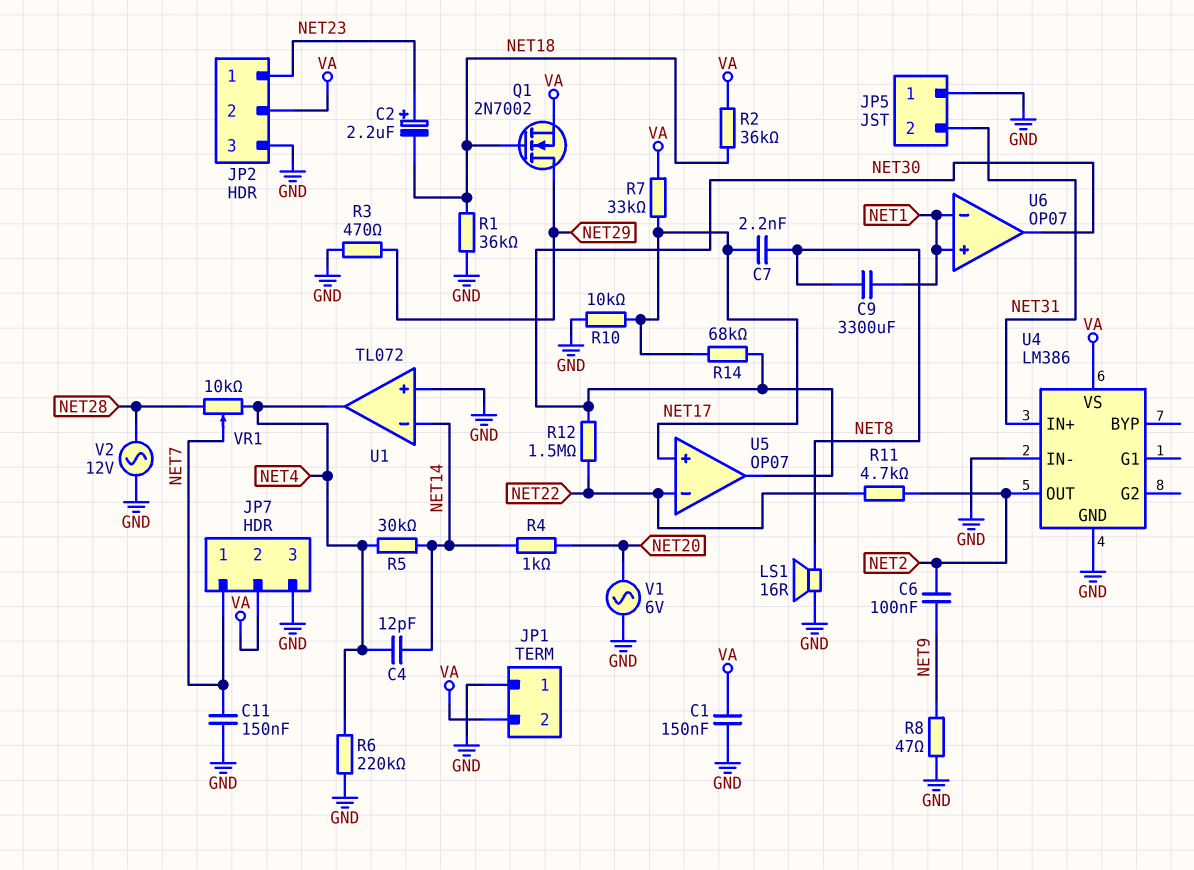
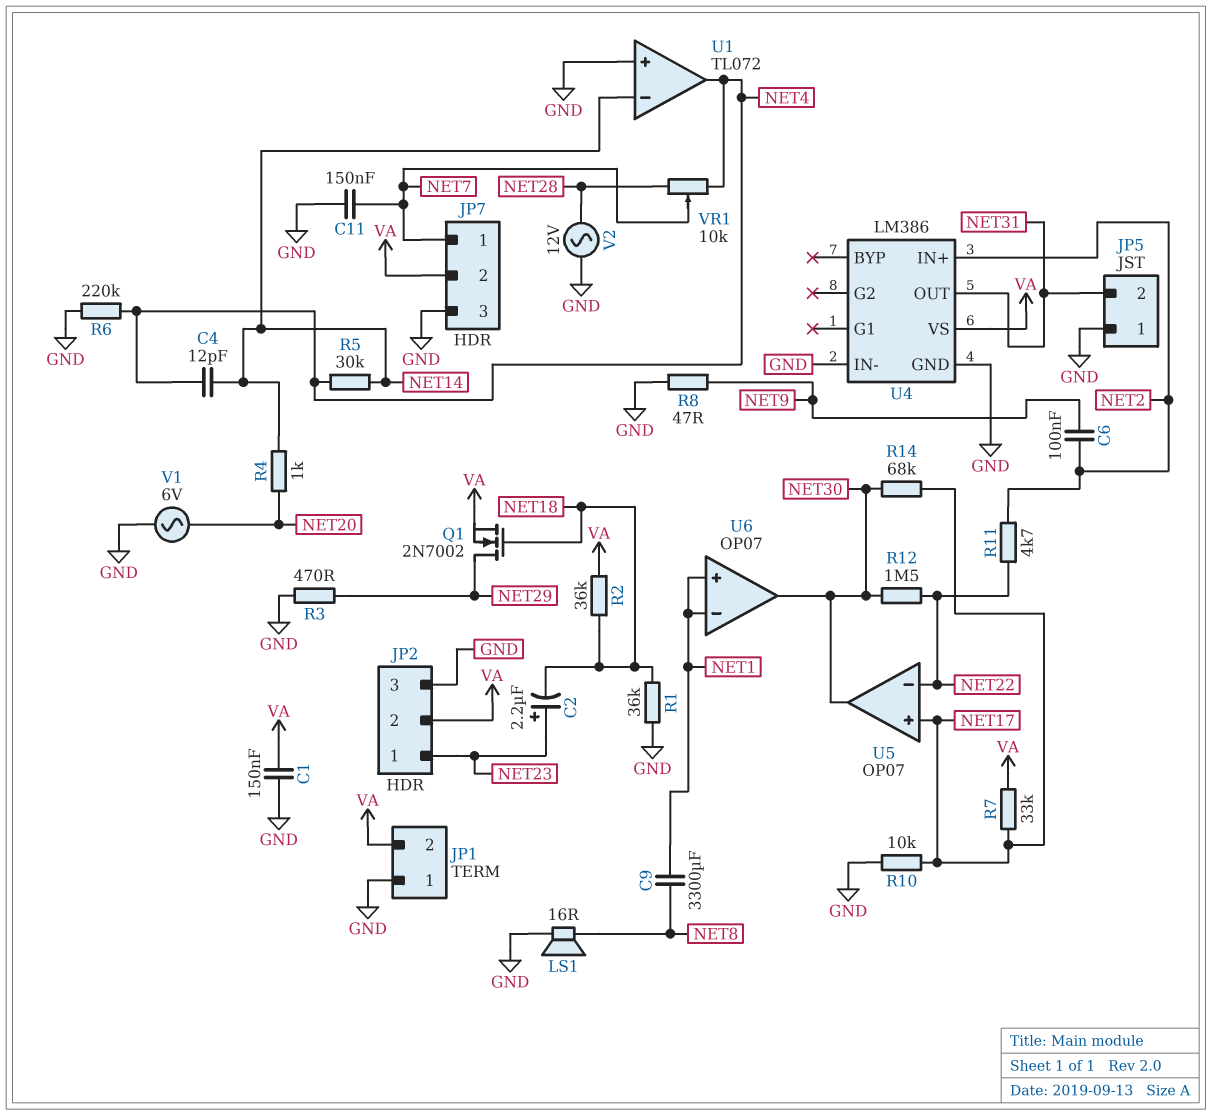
C7: 2.2nF (NET8, NET17) -> none
U4 pin IN+: NET31 -> NET2
U4 pin OUT: NET2 -> NET31

